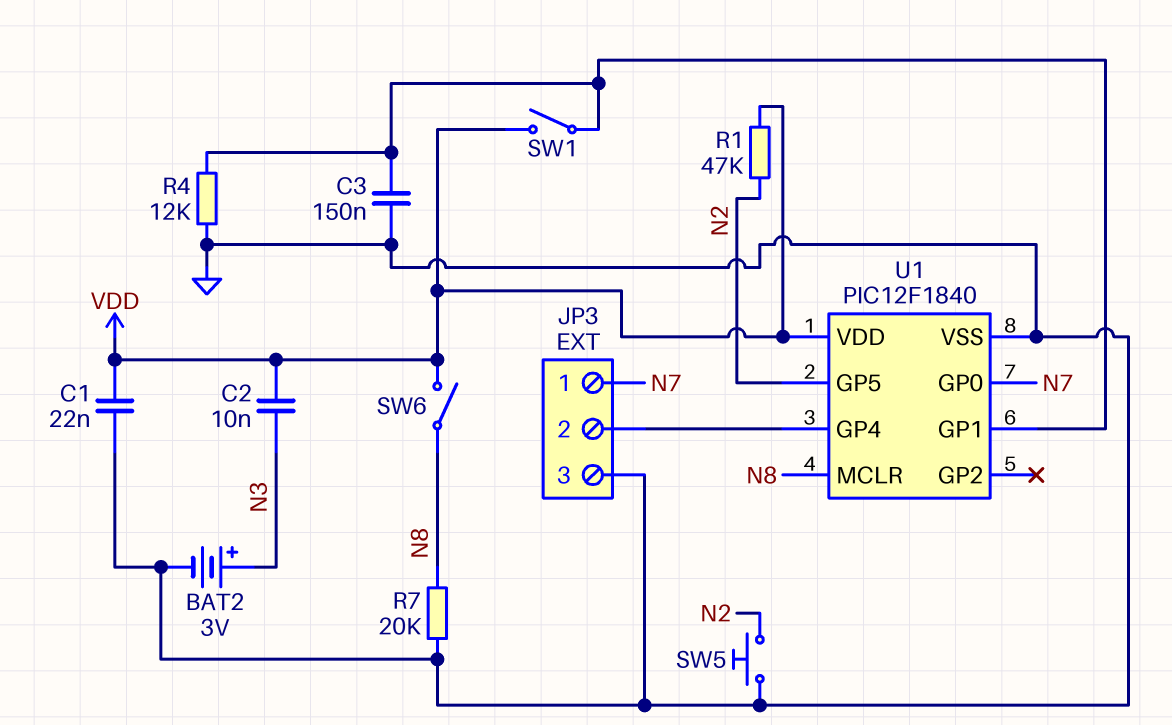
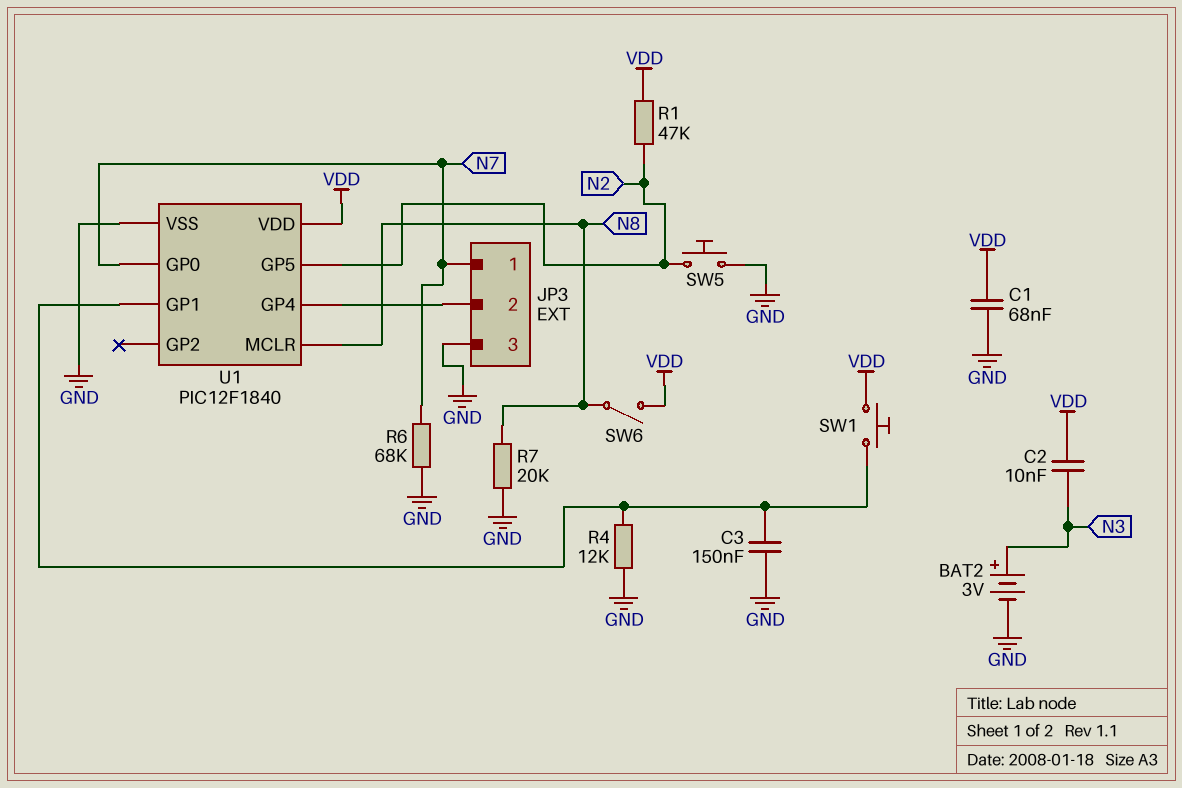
C1: 22nF (GND, VDD) -> 68nF (GND, VDD)
R6: none -> 68k (GND, N7)
SW1: switch (U1/GP1, VDD) -> button (U1/GP1, VDD)

